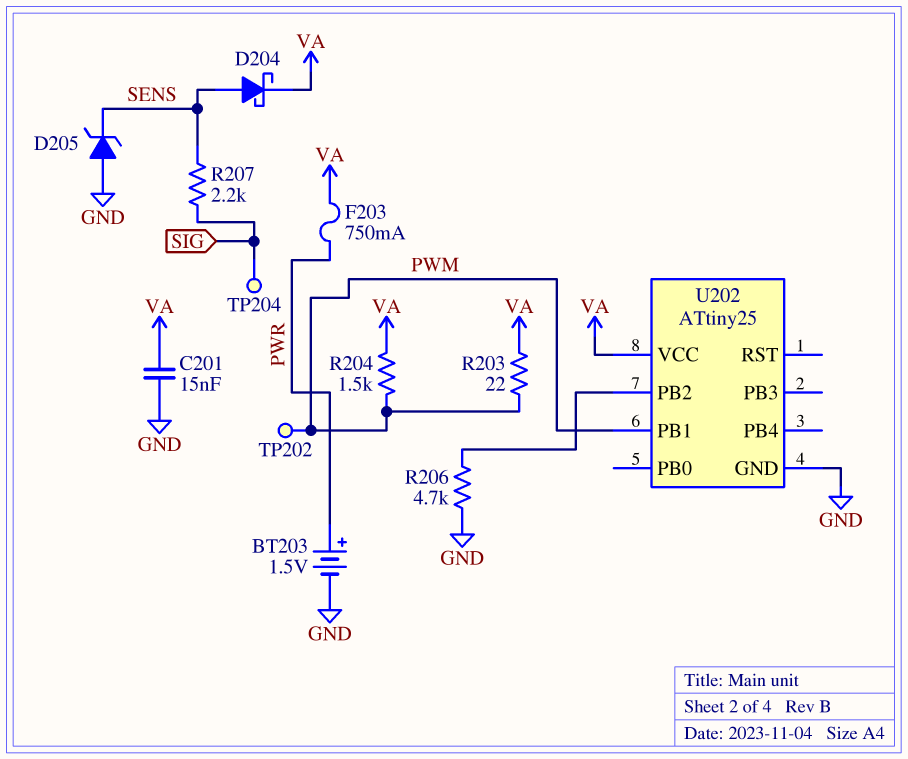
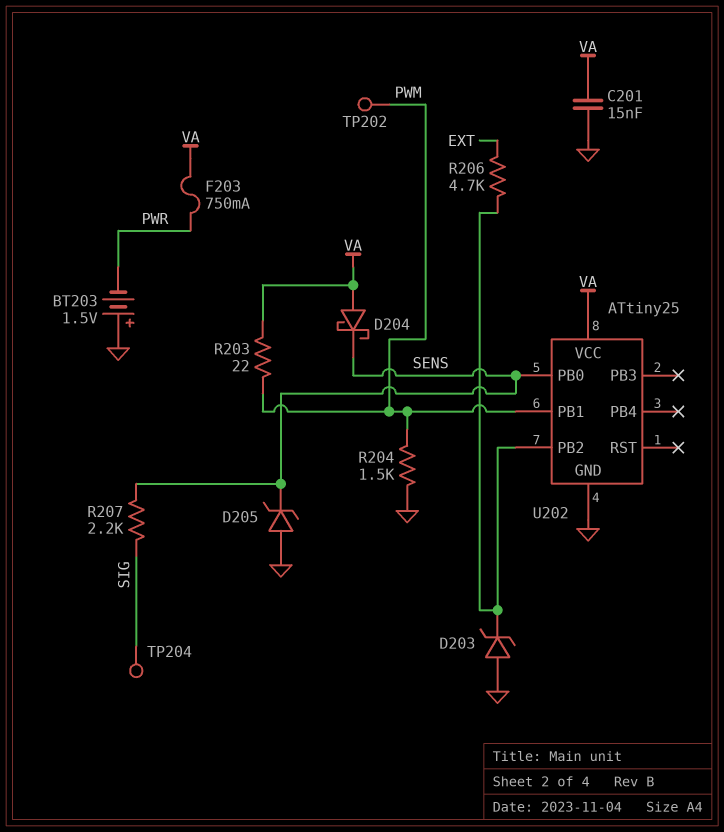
BT203: 1.5V (plus PWR, minus GND) -> 1.5V (plus GND, minus PWR)
D203: none -> zener (A GND, K U202/PB2)
D204: schottky (A SENS, K VA) -> schottky (A VA, K SENS)
R204: 1.5k (PWM, VA) -> 1.5k (GND, PWM)
R206: 4.7k (GND, U202/PB2) -> 4.7k (EXT, U202/PB2)
U202 pin PB0: none -> SENS

